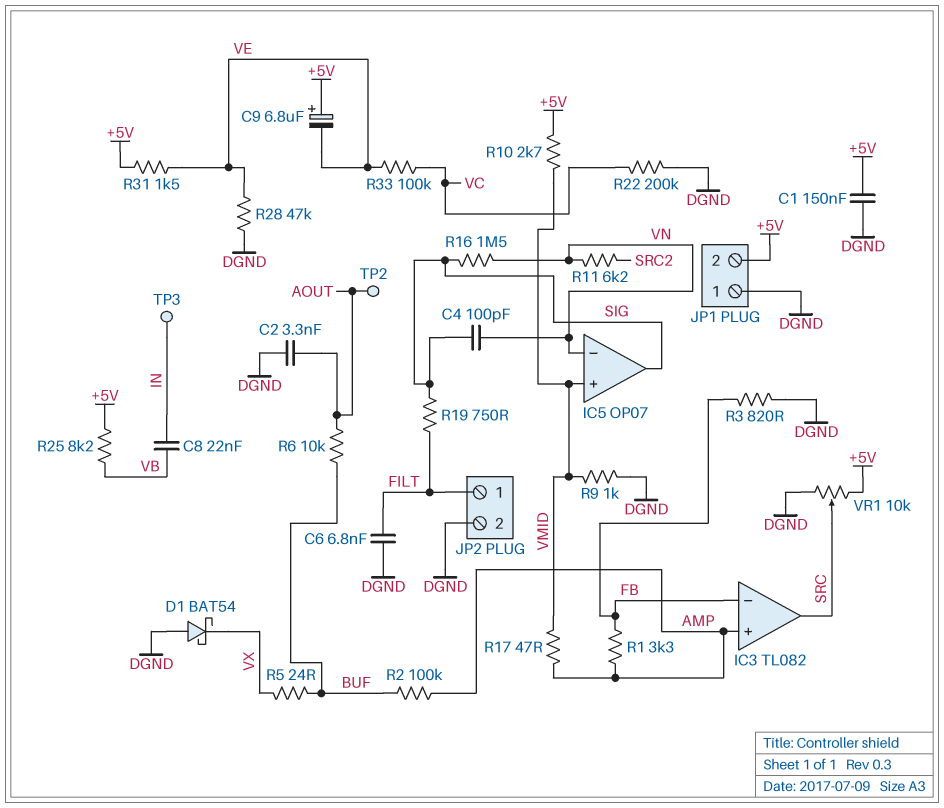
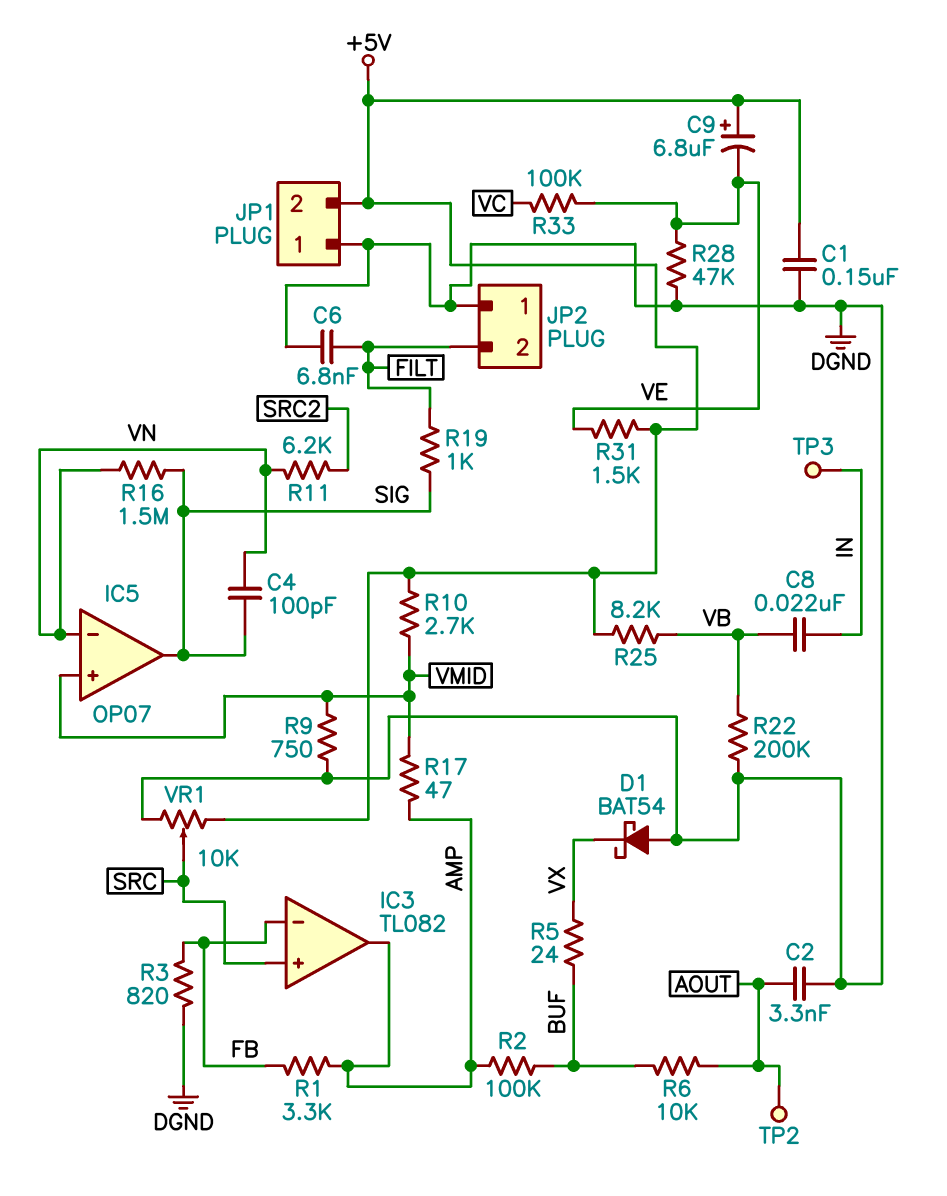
IC3 pin in+: AMP -> SRC
IC3 pin out: SRC -> AMP
JP2 pin 1: FILT -> DGND
JP2 pin 2: DGND -> FILT
R9: 1k (DGND, VMID) -> 750 (DGND, VMID)
R19: 750 (FILT, SIG) -> 1k (FILT, SIG)
R22: 200k (DGND, VC) -> 200k (DGND, VB)

